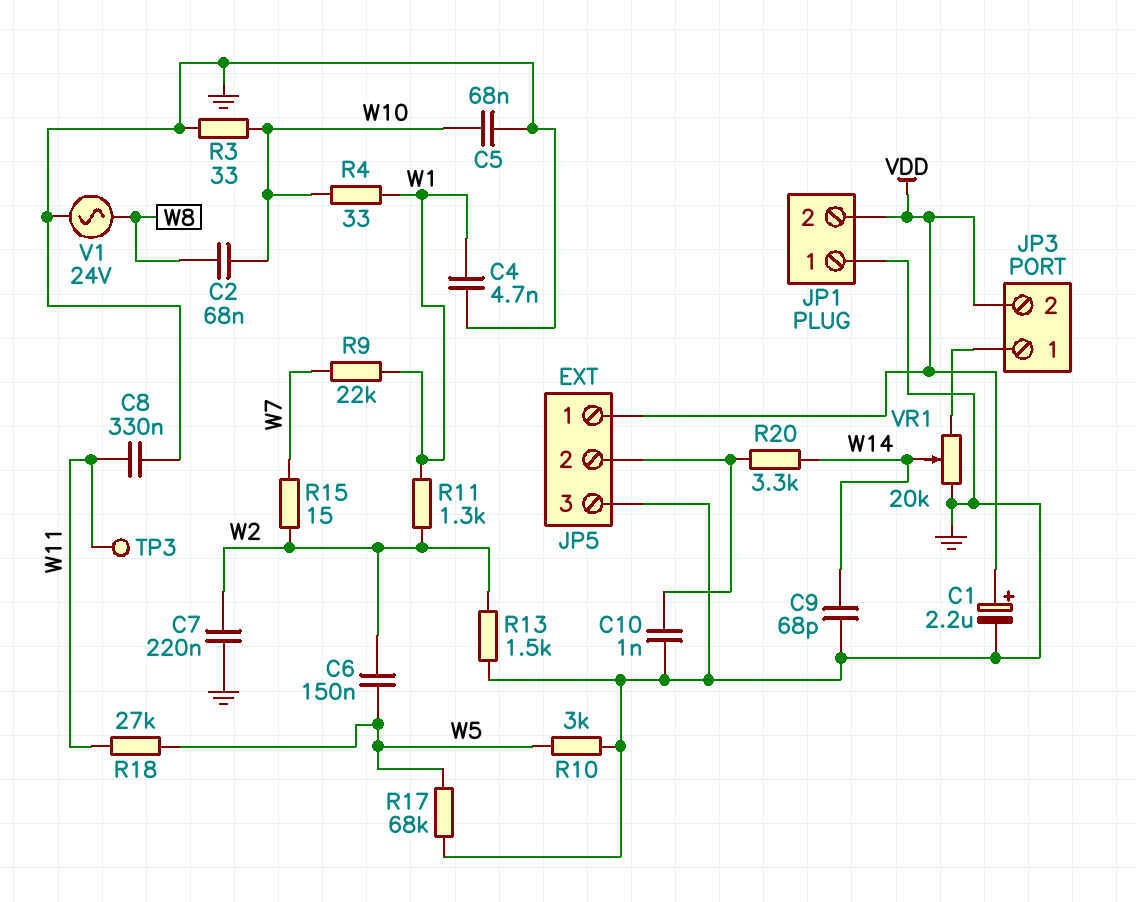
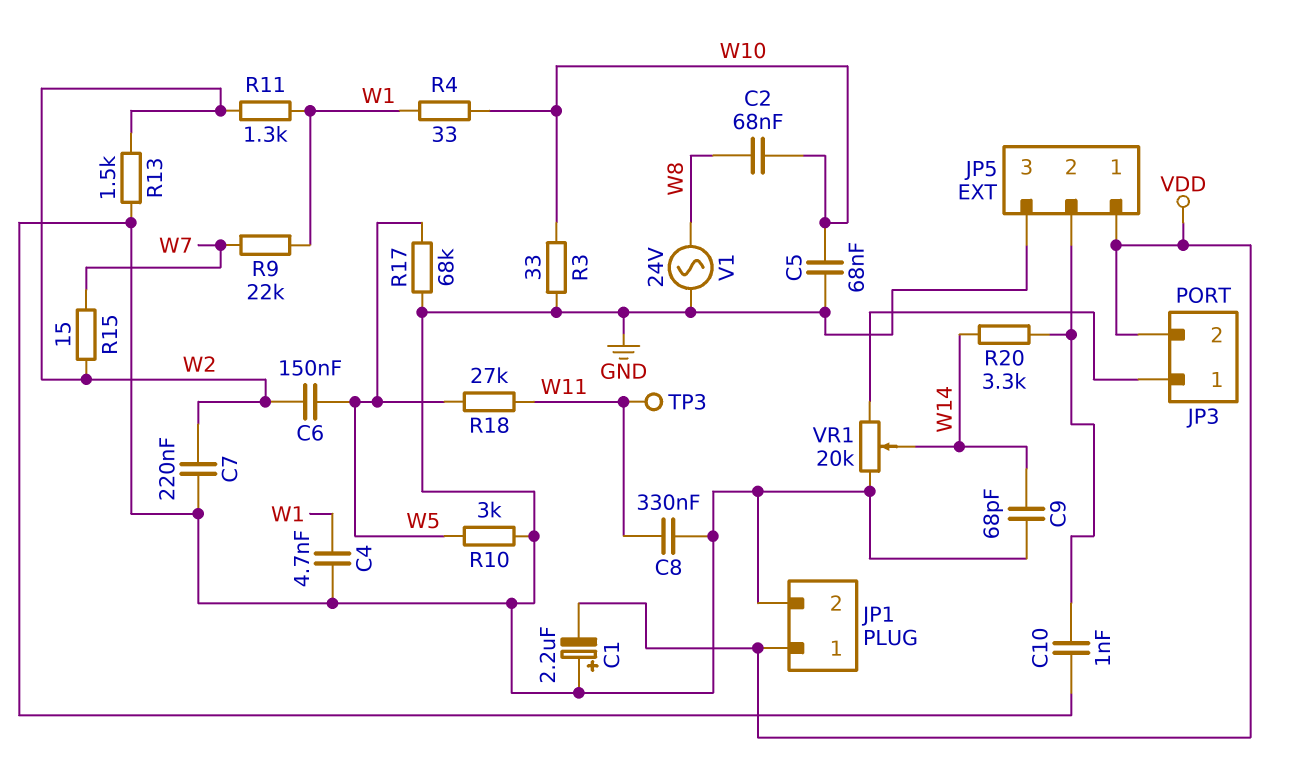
C1: 2.2uF (plus VDD, minus GND) -> 2.2uF (plus GND, minus VDD)
JP1 pin 1: GND -> VDD
JP1 pin 2: VDD -> GND

